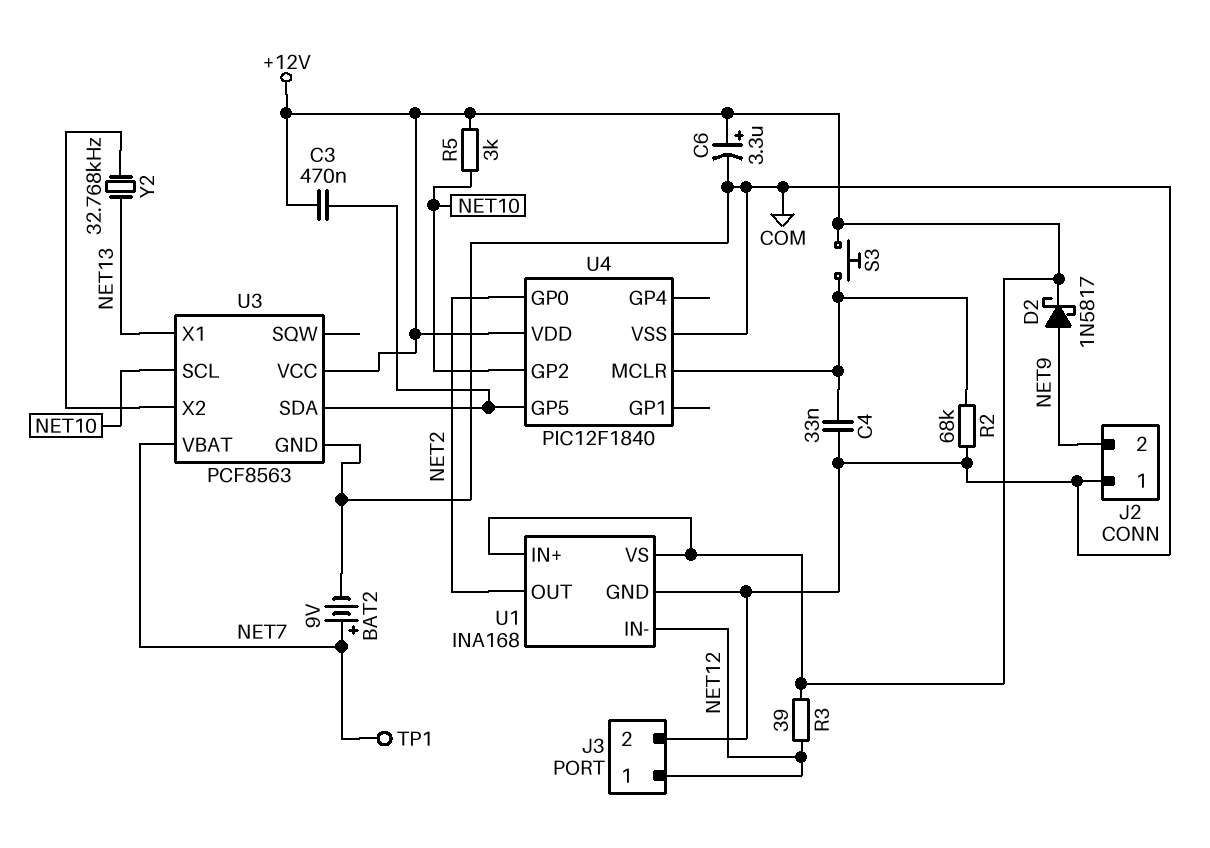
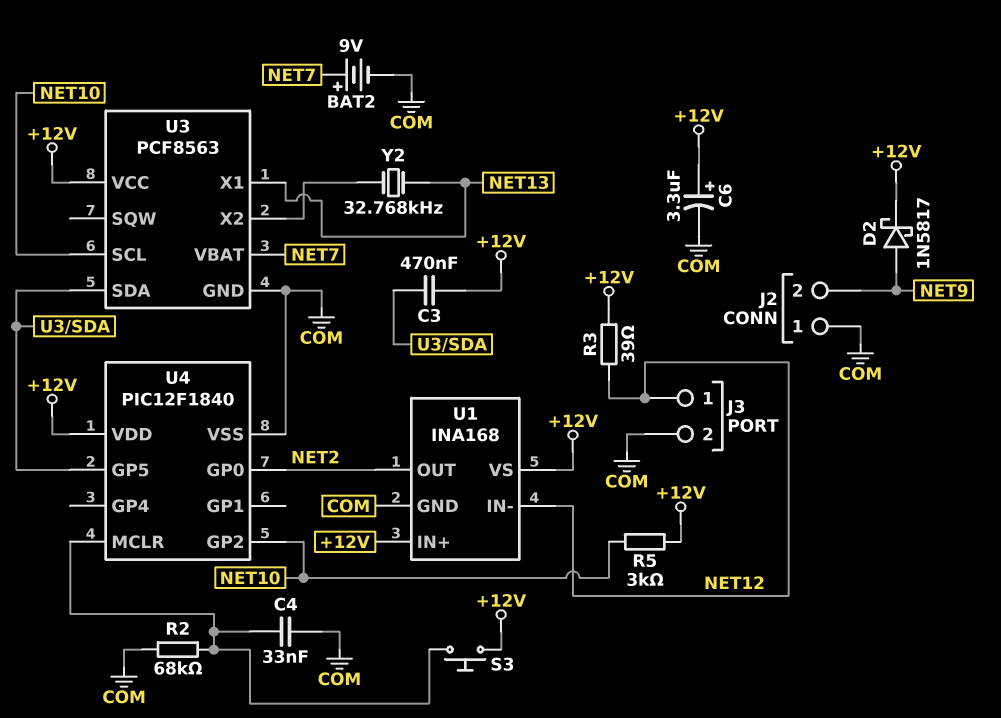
TP1: test point (NET7) -> none

